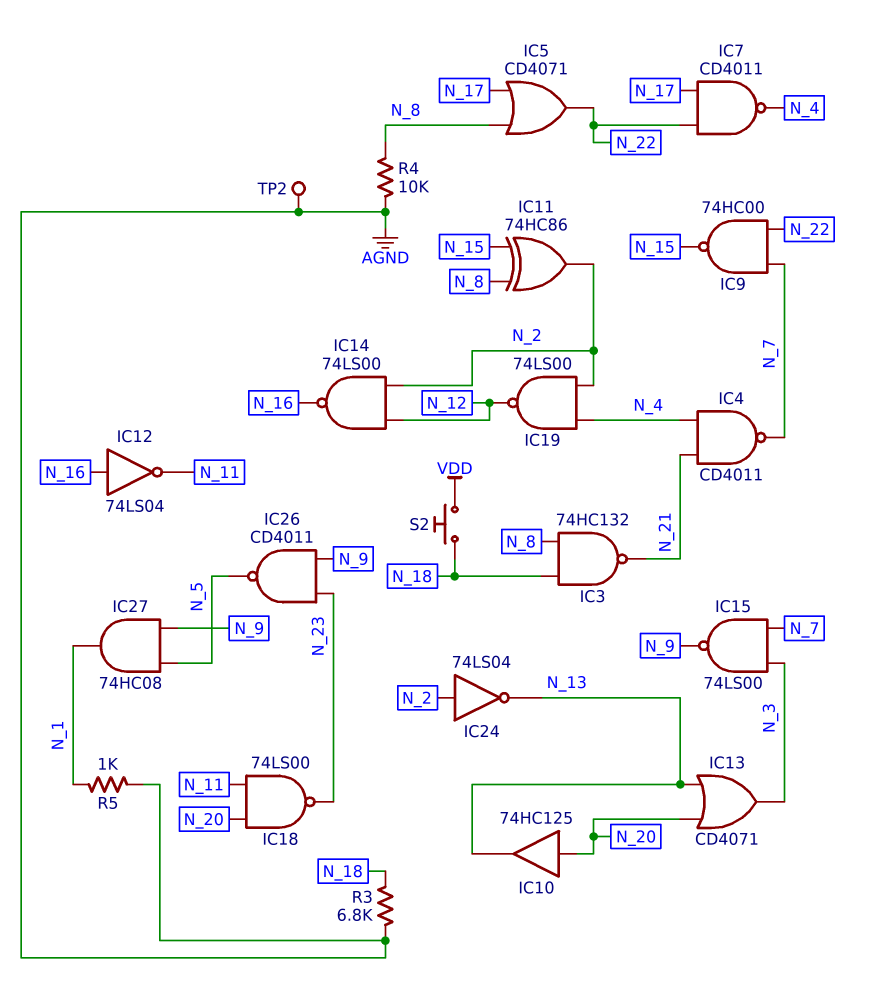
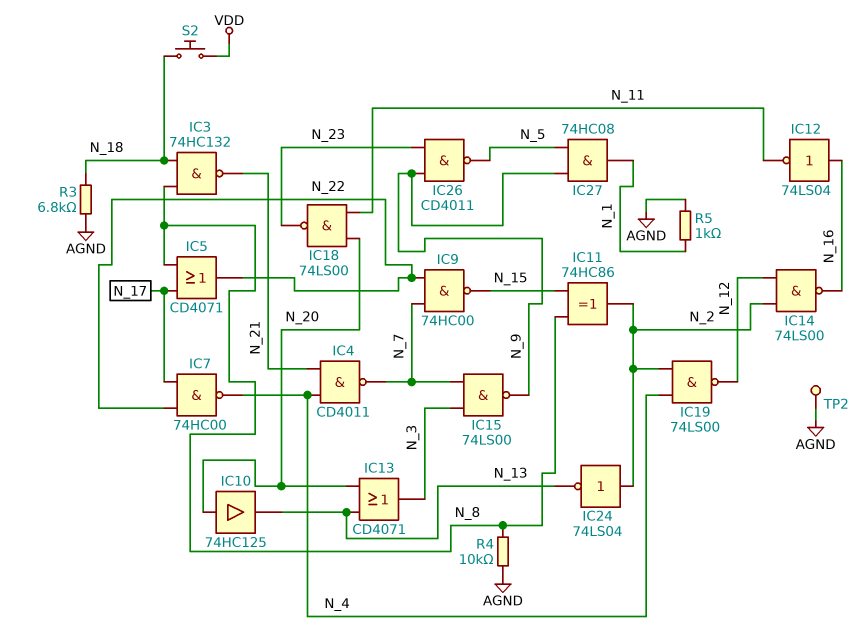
IC7: NAND CD4011 (in N_17, in N_22, out N_4) -> NAND 74HC00 (in N_17, in N_22, out N_4)

